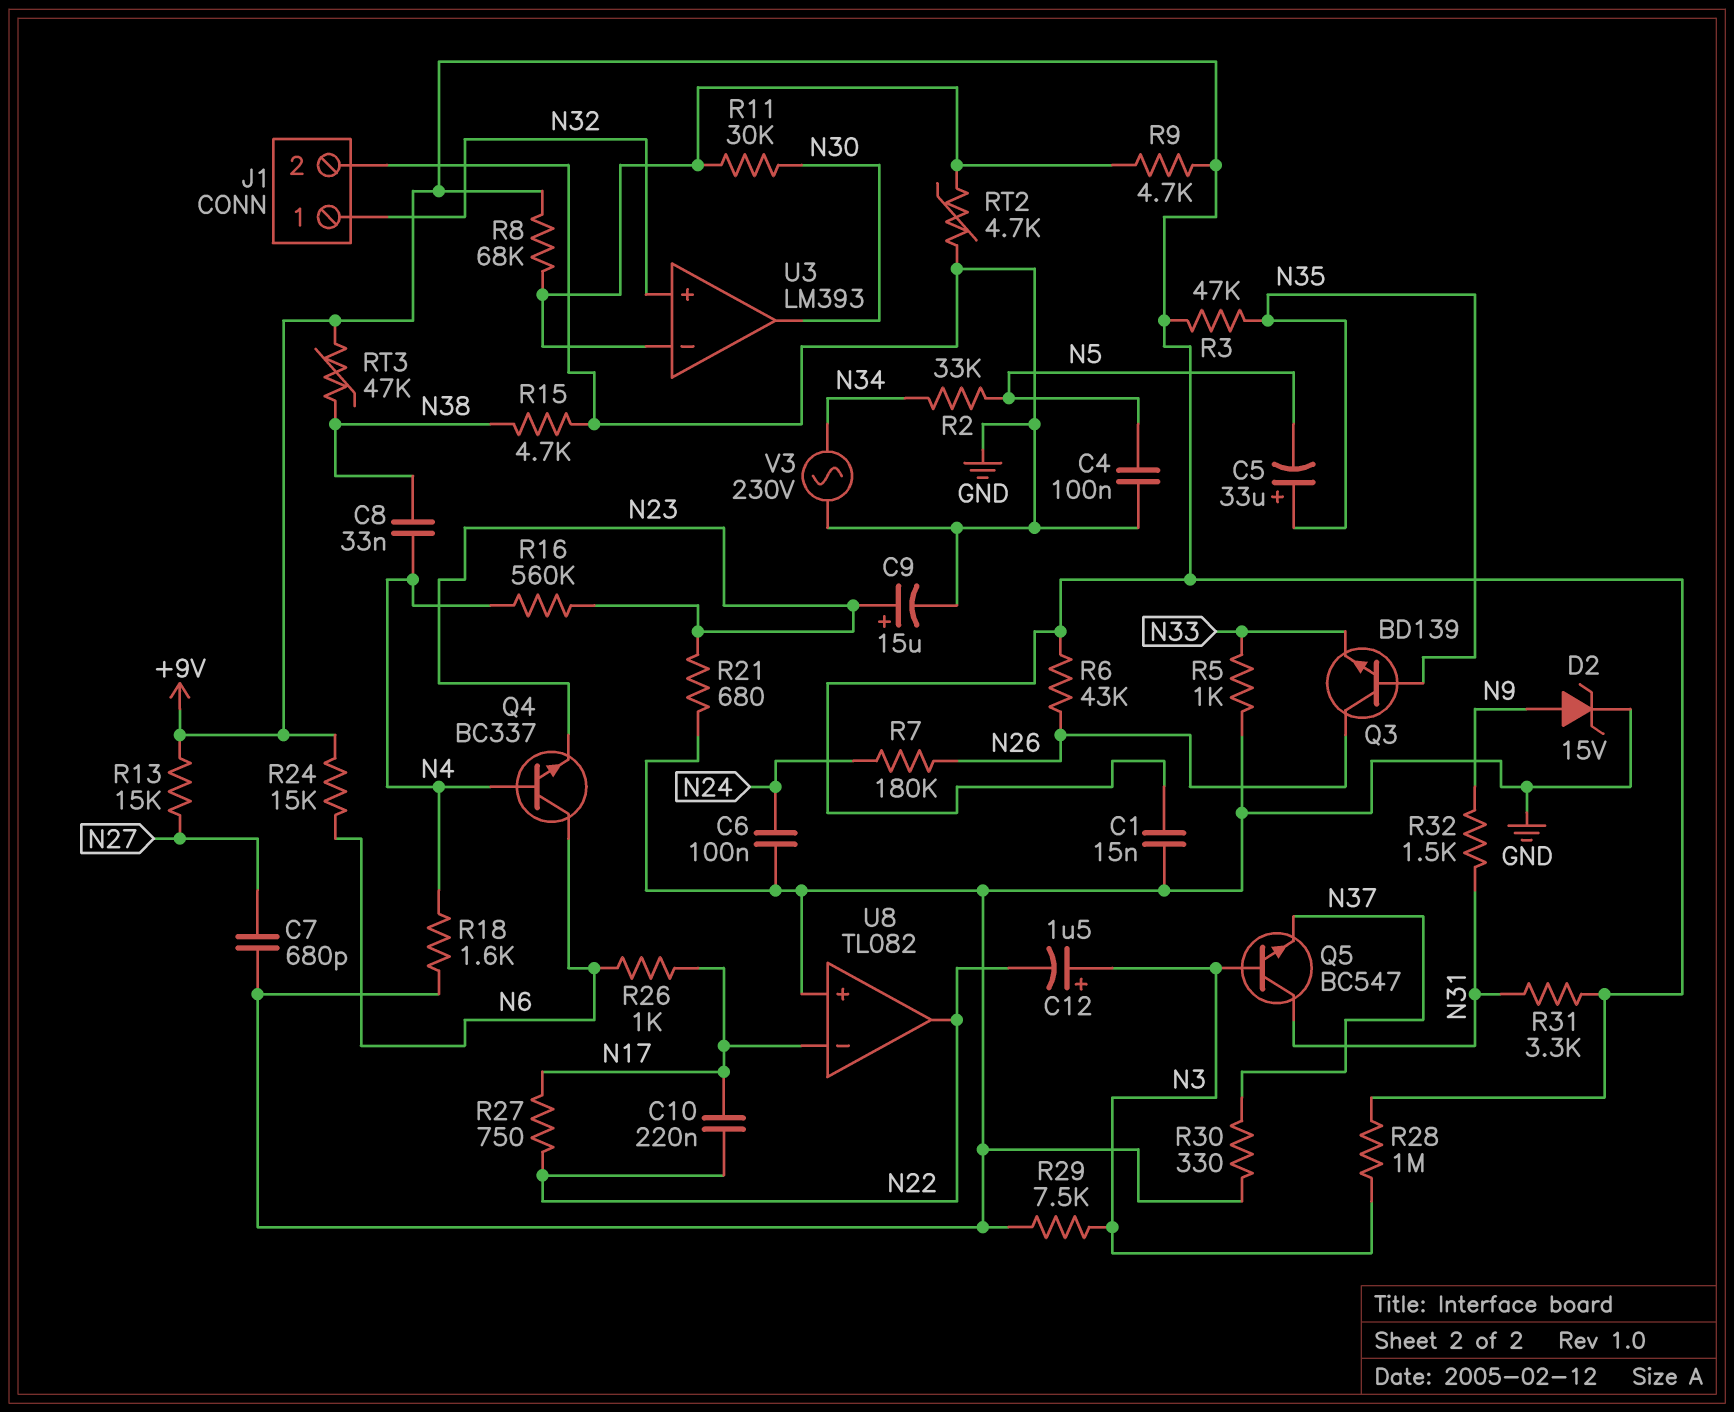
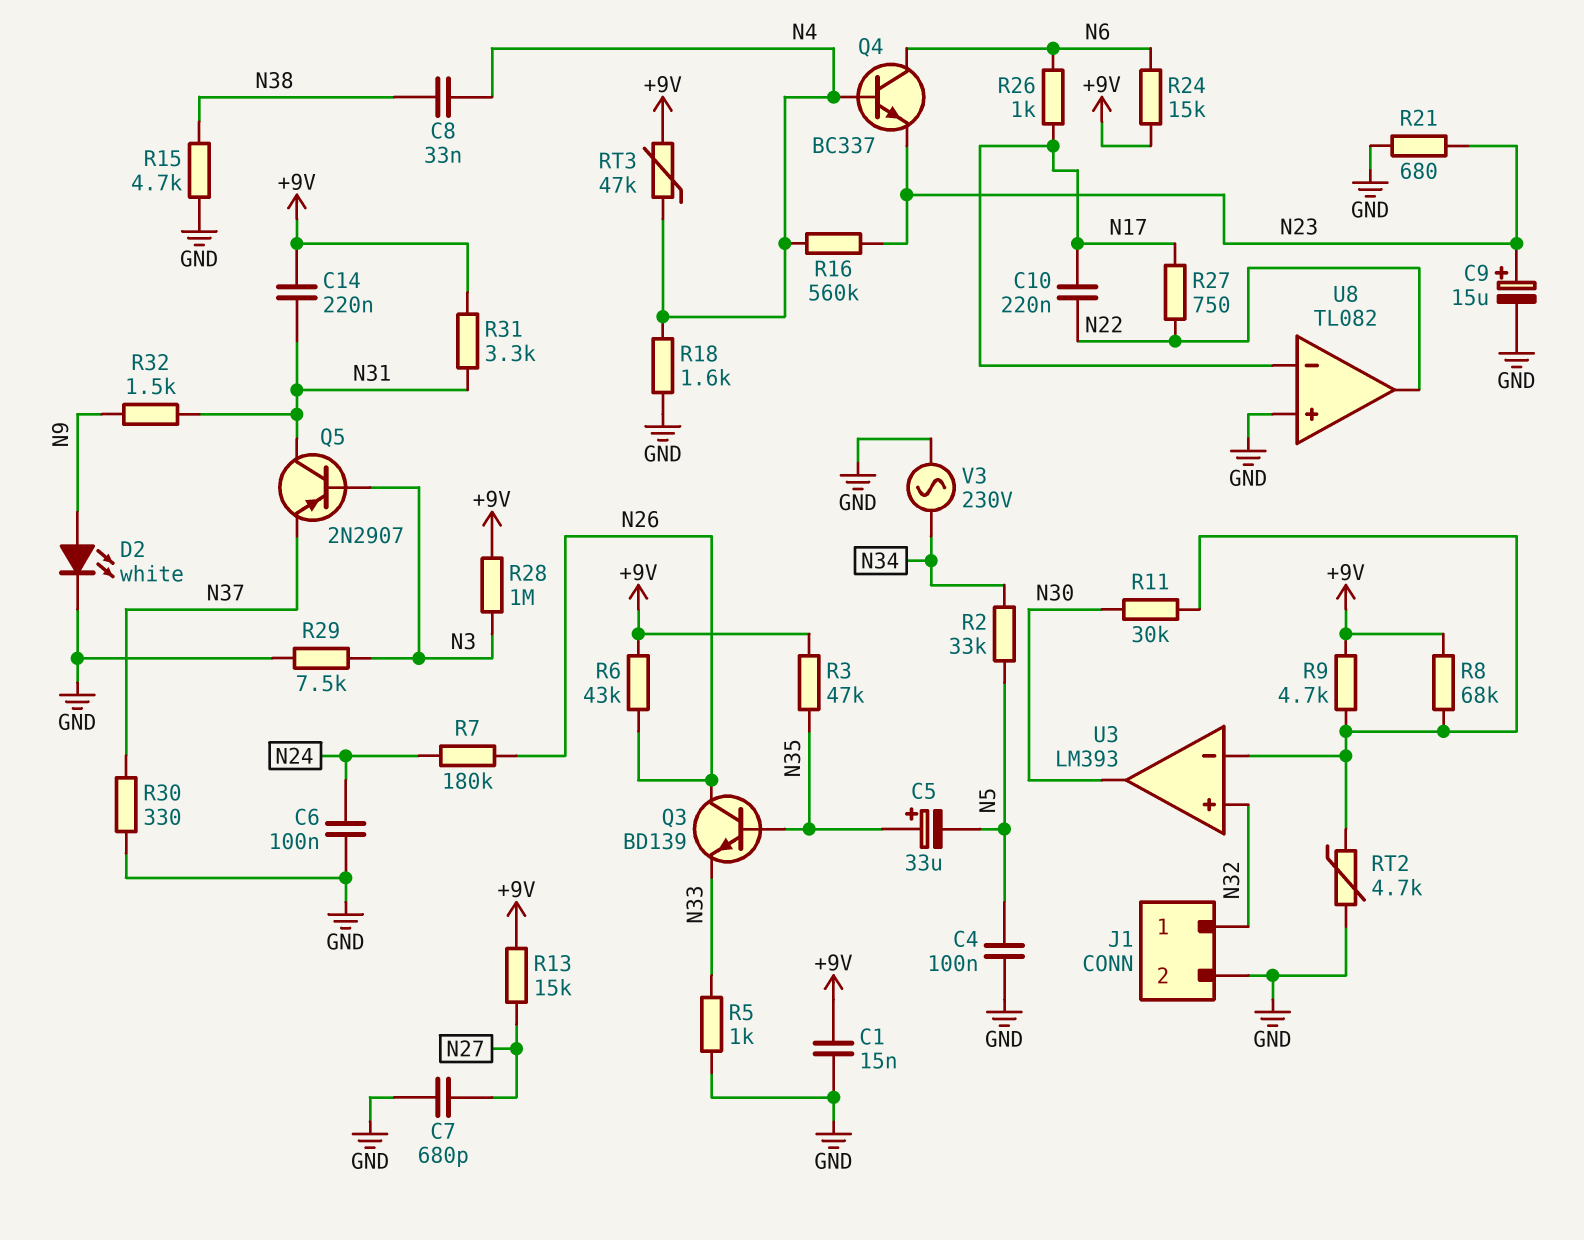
C12: 1.5uF (plus N3, minus N22) -> none
C14: none -> 220nF (+9V, N31)
D2: zener 15V (A N9, K GND) -> LED white (A N9, K GND)
Q5: NPN BC547 (B N3, C N31, E N37) -> PNP 2N2907 (B N3, C N31, E N37)
RT3: 47k (+9V, N38) -> 47k (+9V, N4)

